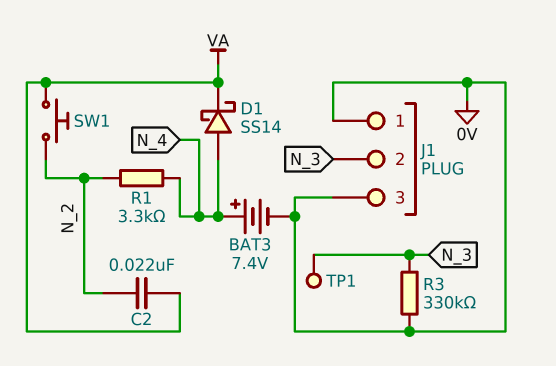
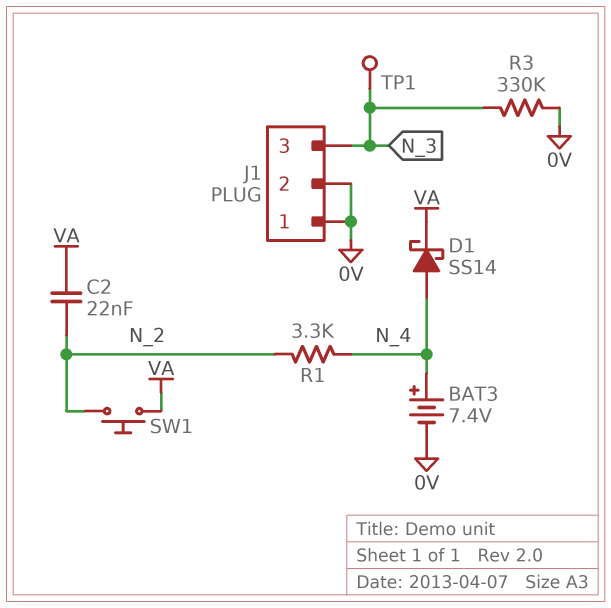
J1 pin 2: N_3 -> 0V
J1 pin 3: 0V -> N_3

